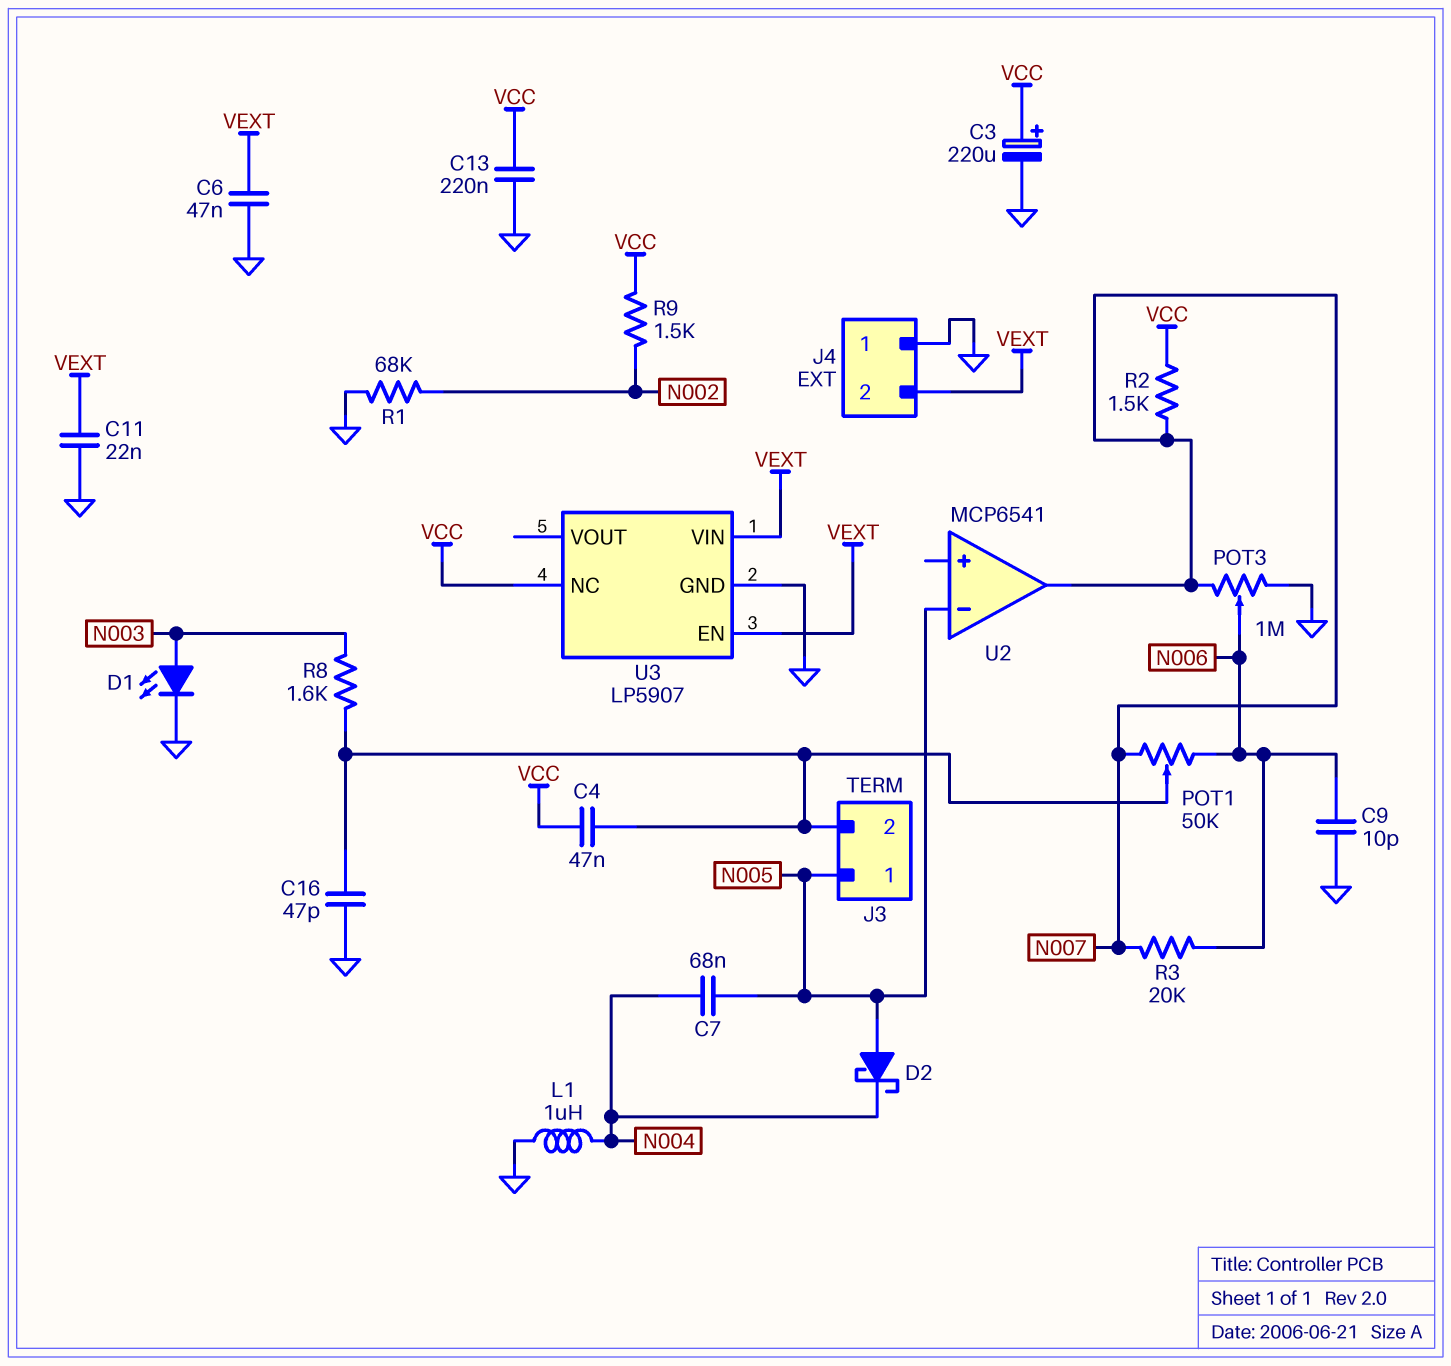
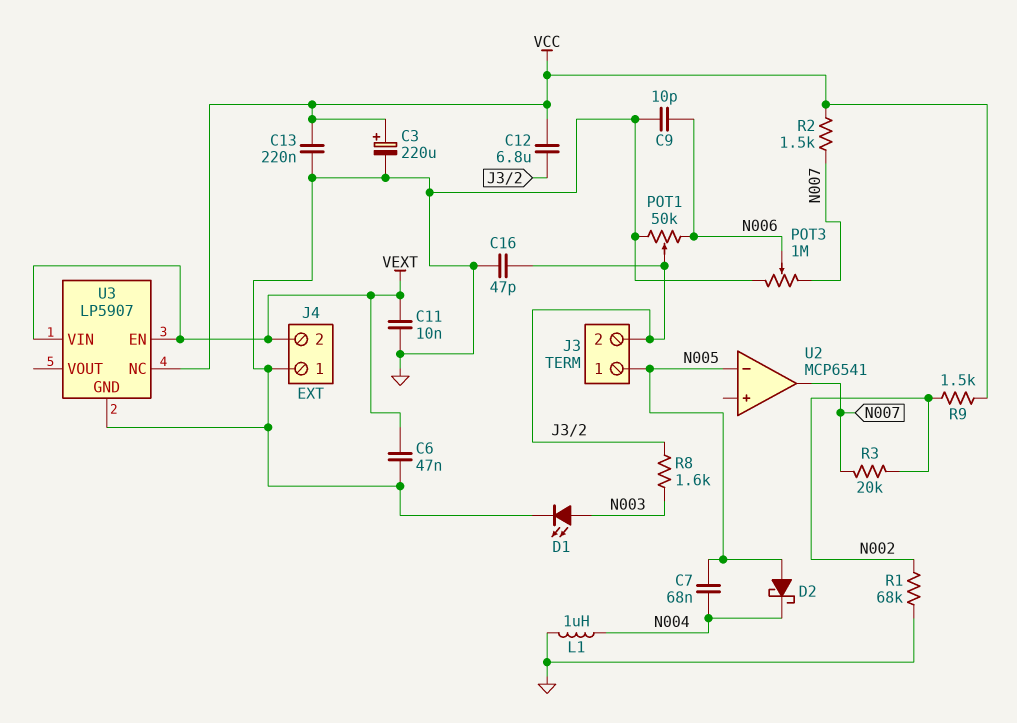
C4: 47nF (J3/2, VCC) -> none
C11: 22nF (GND, VEXT) -> 10nF (GND, VEXT)
C12: none -> 6.8uF (J3/2, VCC)
POT1: 50k (N006, N007, wiper J3/2) -> 50k (GND, N006, wiper J3/2)
R3: 20k (N006, N007) -> 20k (N002, N007)

